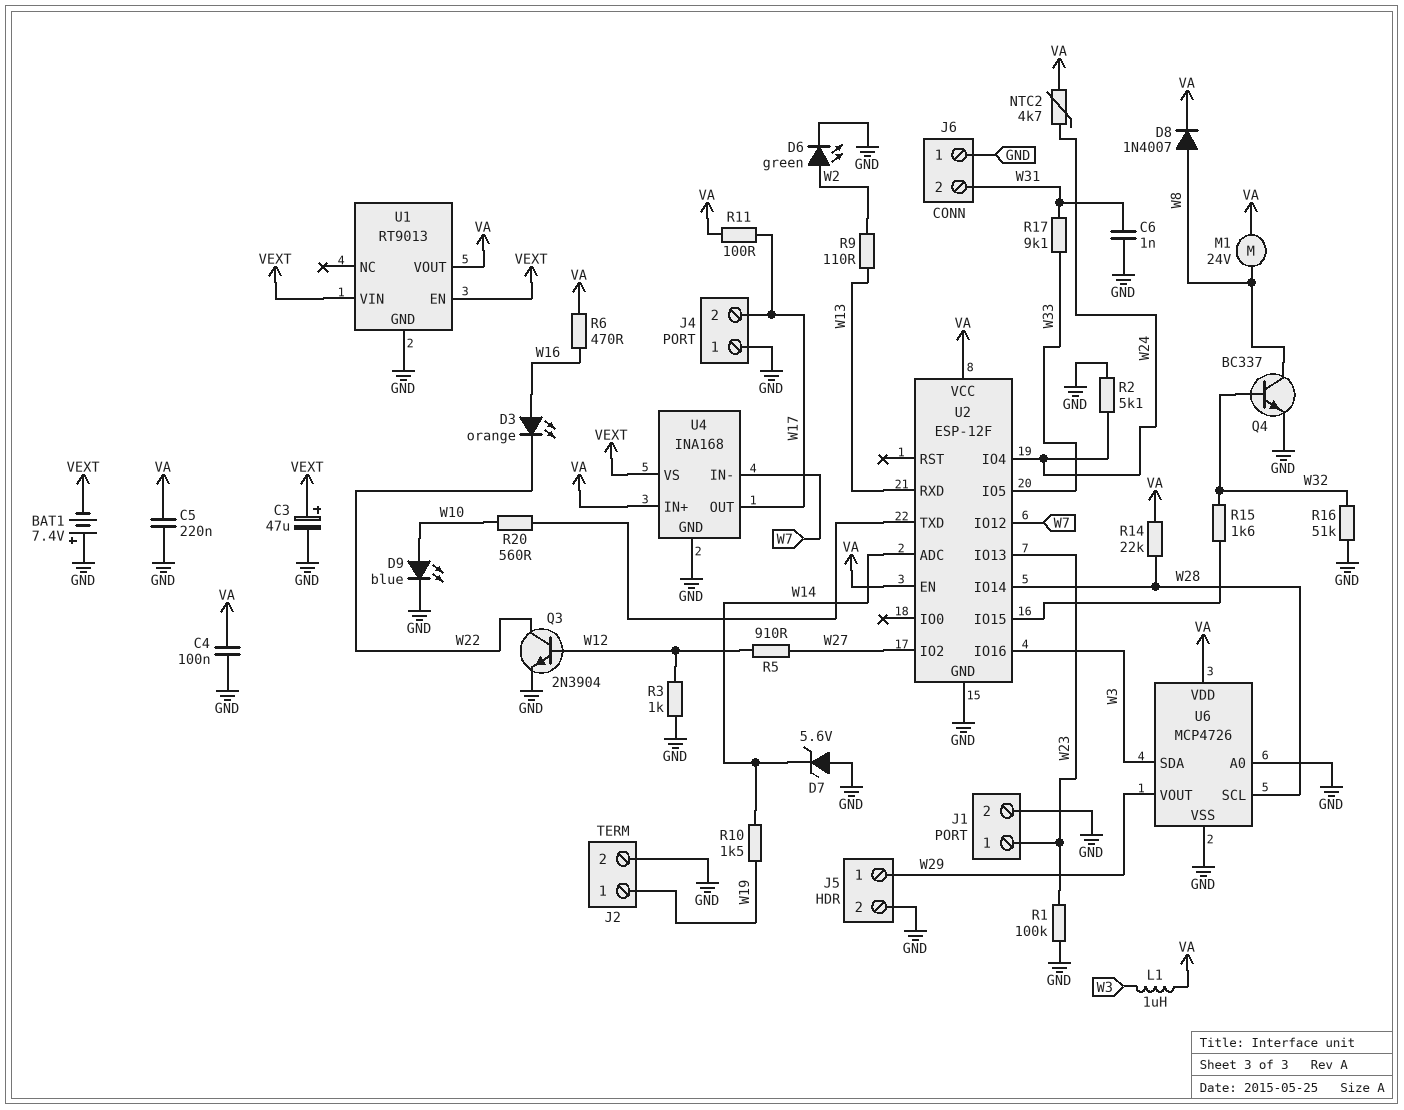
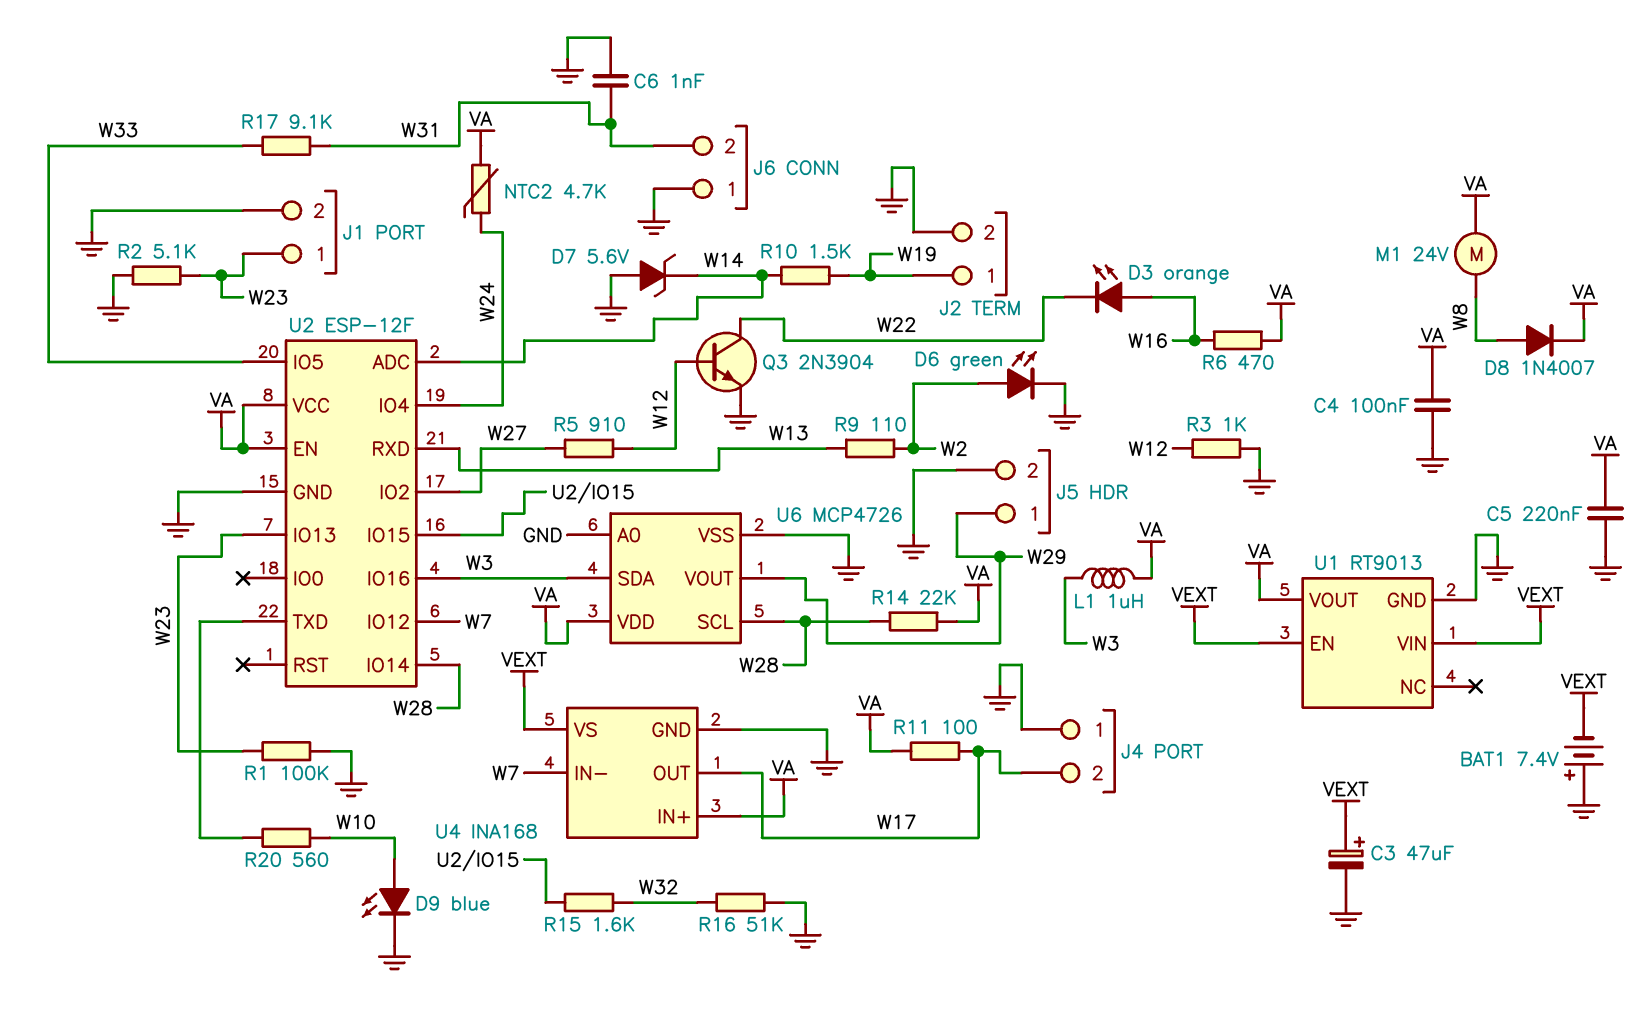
Q4: NPN BC337 (B W32, C W8, E GND) -> none
R2: 5.1k (GND, W24) -> 5.1k (GND, W23)

